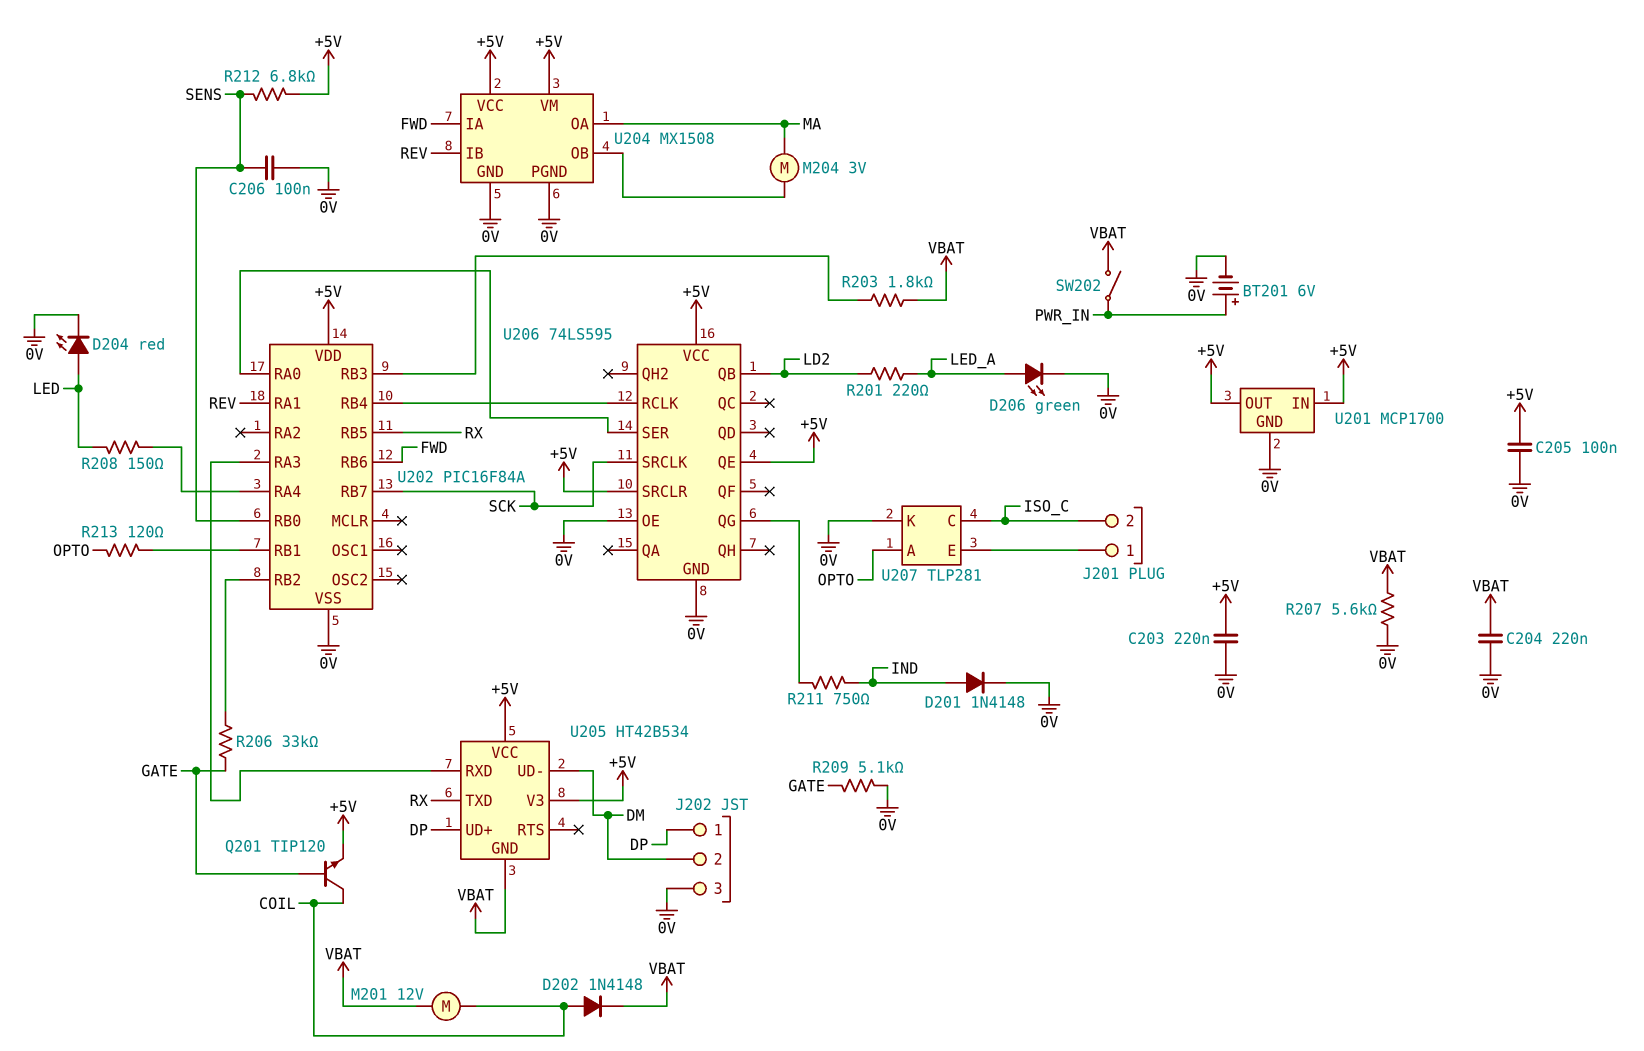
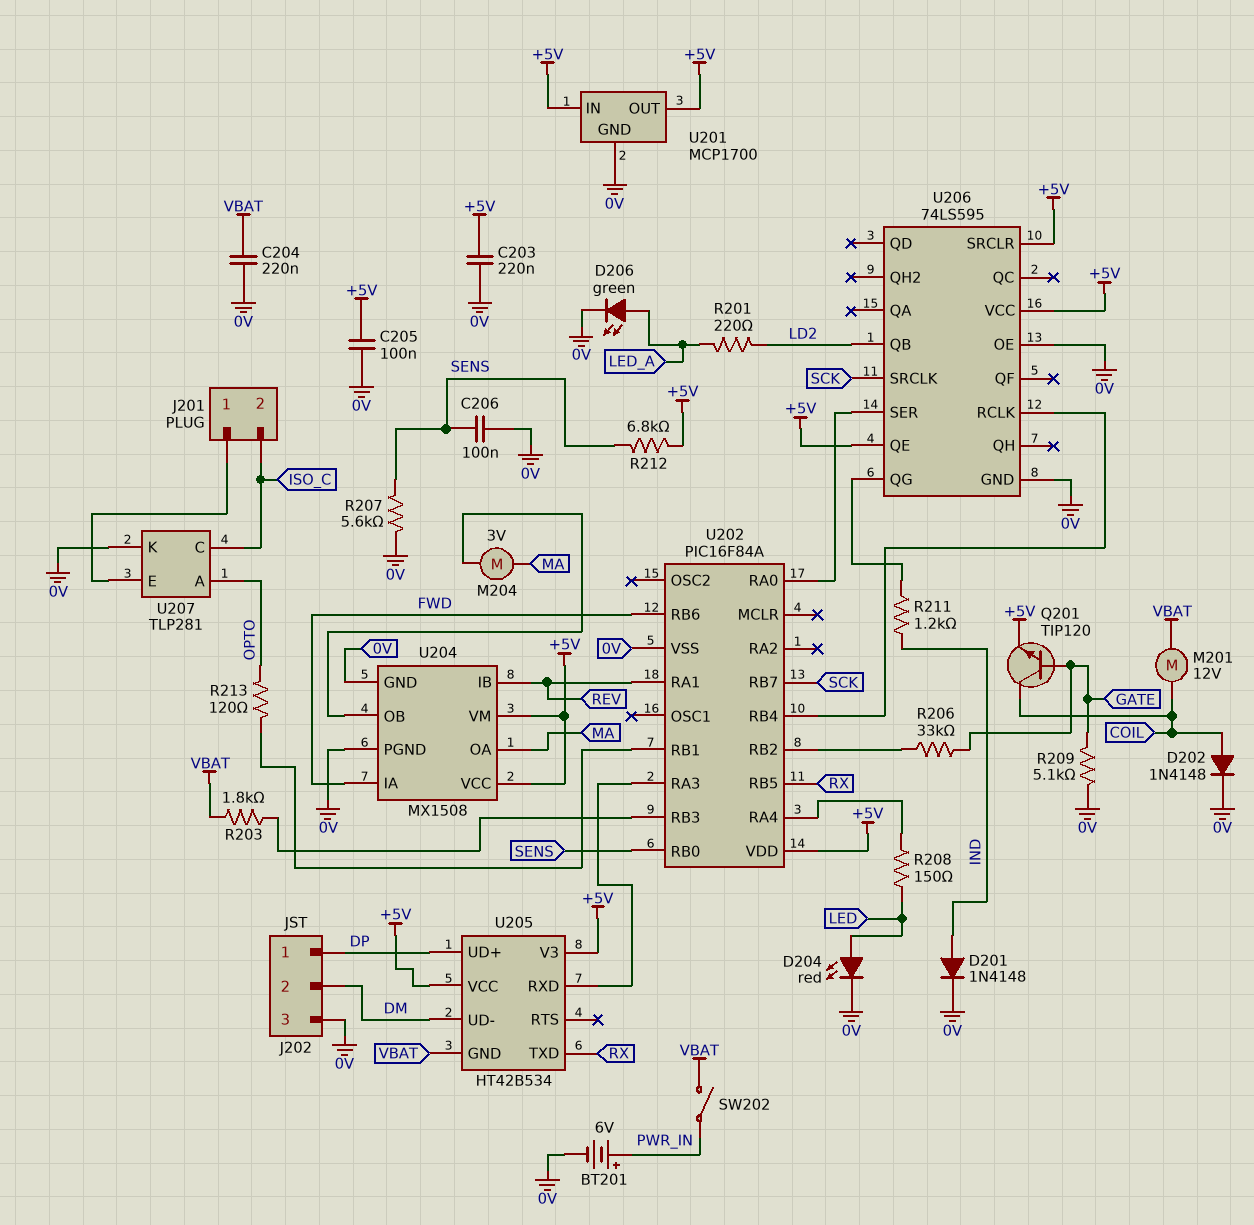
D202: diode 1N4148 (A COIL, K VBAT) -> diode 1N4148 (A COIL, K 0V)
R207: 5.6k (0V, VBAT) -> 5.6k (0V, SENS)
R211: 750 (IND, U206/QG) -> 1.2k (IND, U206/QG)

